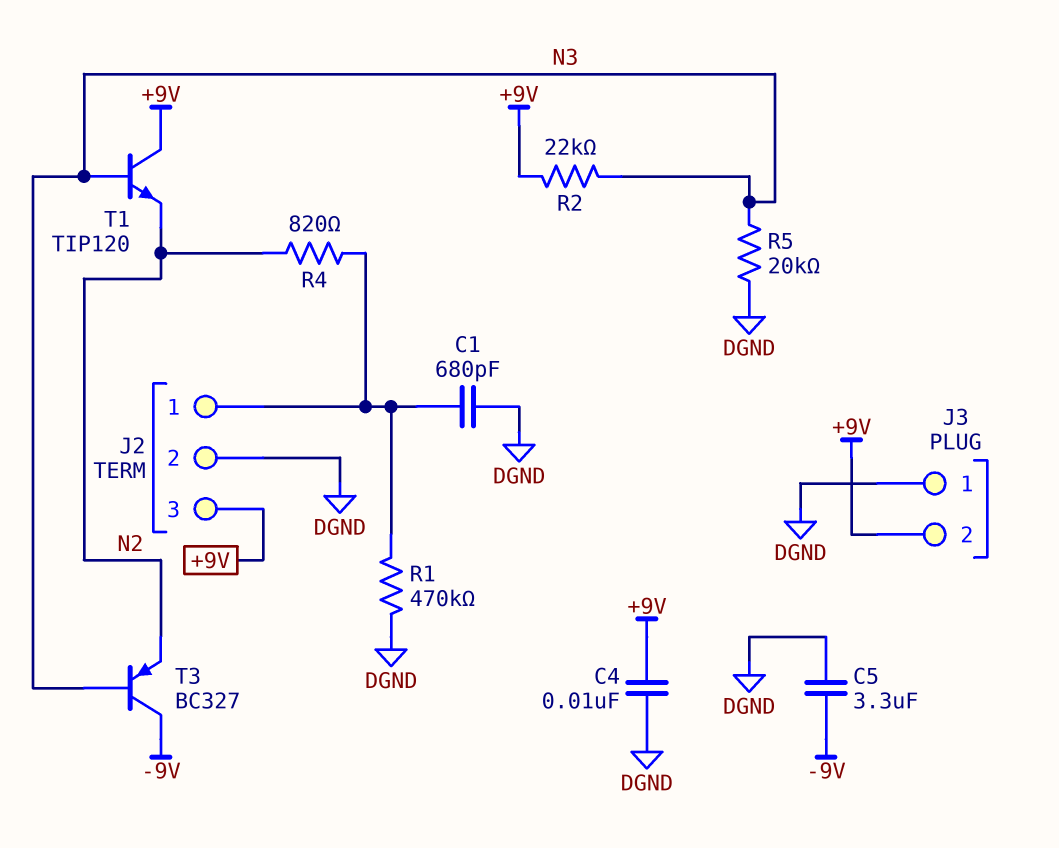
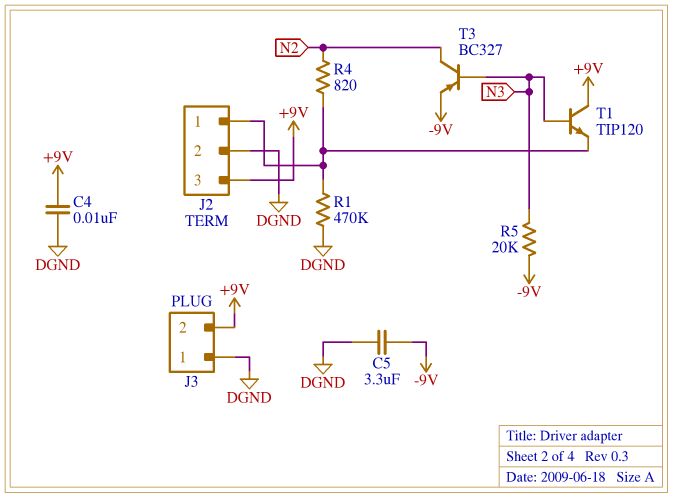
C1: 680pF (DGND, J2/1) -> none
R2: 22k (+9V, N3) -> none
R5: 20k (DGND, N3) -> 20k (-9V, N3)
T1: NPN TIP120 (B N3, C +9V, E N2) -> NPN TIP120 (B N3, C +9V, E J2/1)
T3: PNP BC327 (B N3, C -9V, E N2) -> PNP BC327 (B N3, C N2, E -9V)

